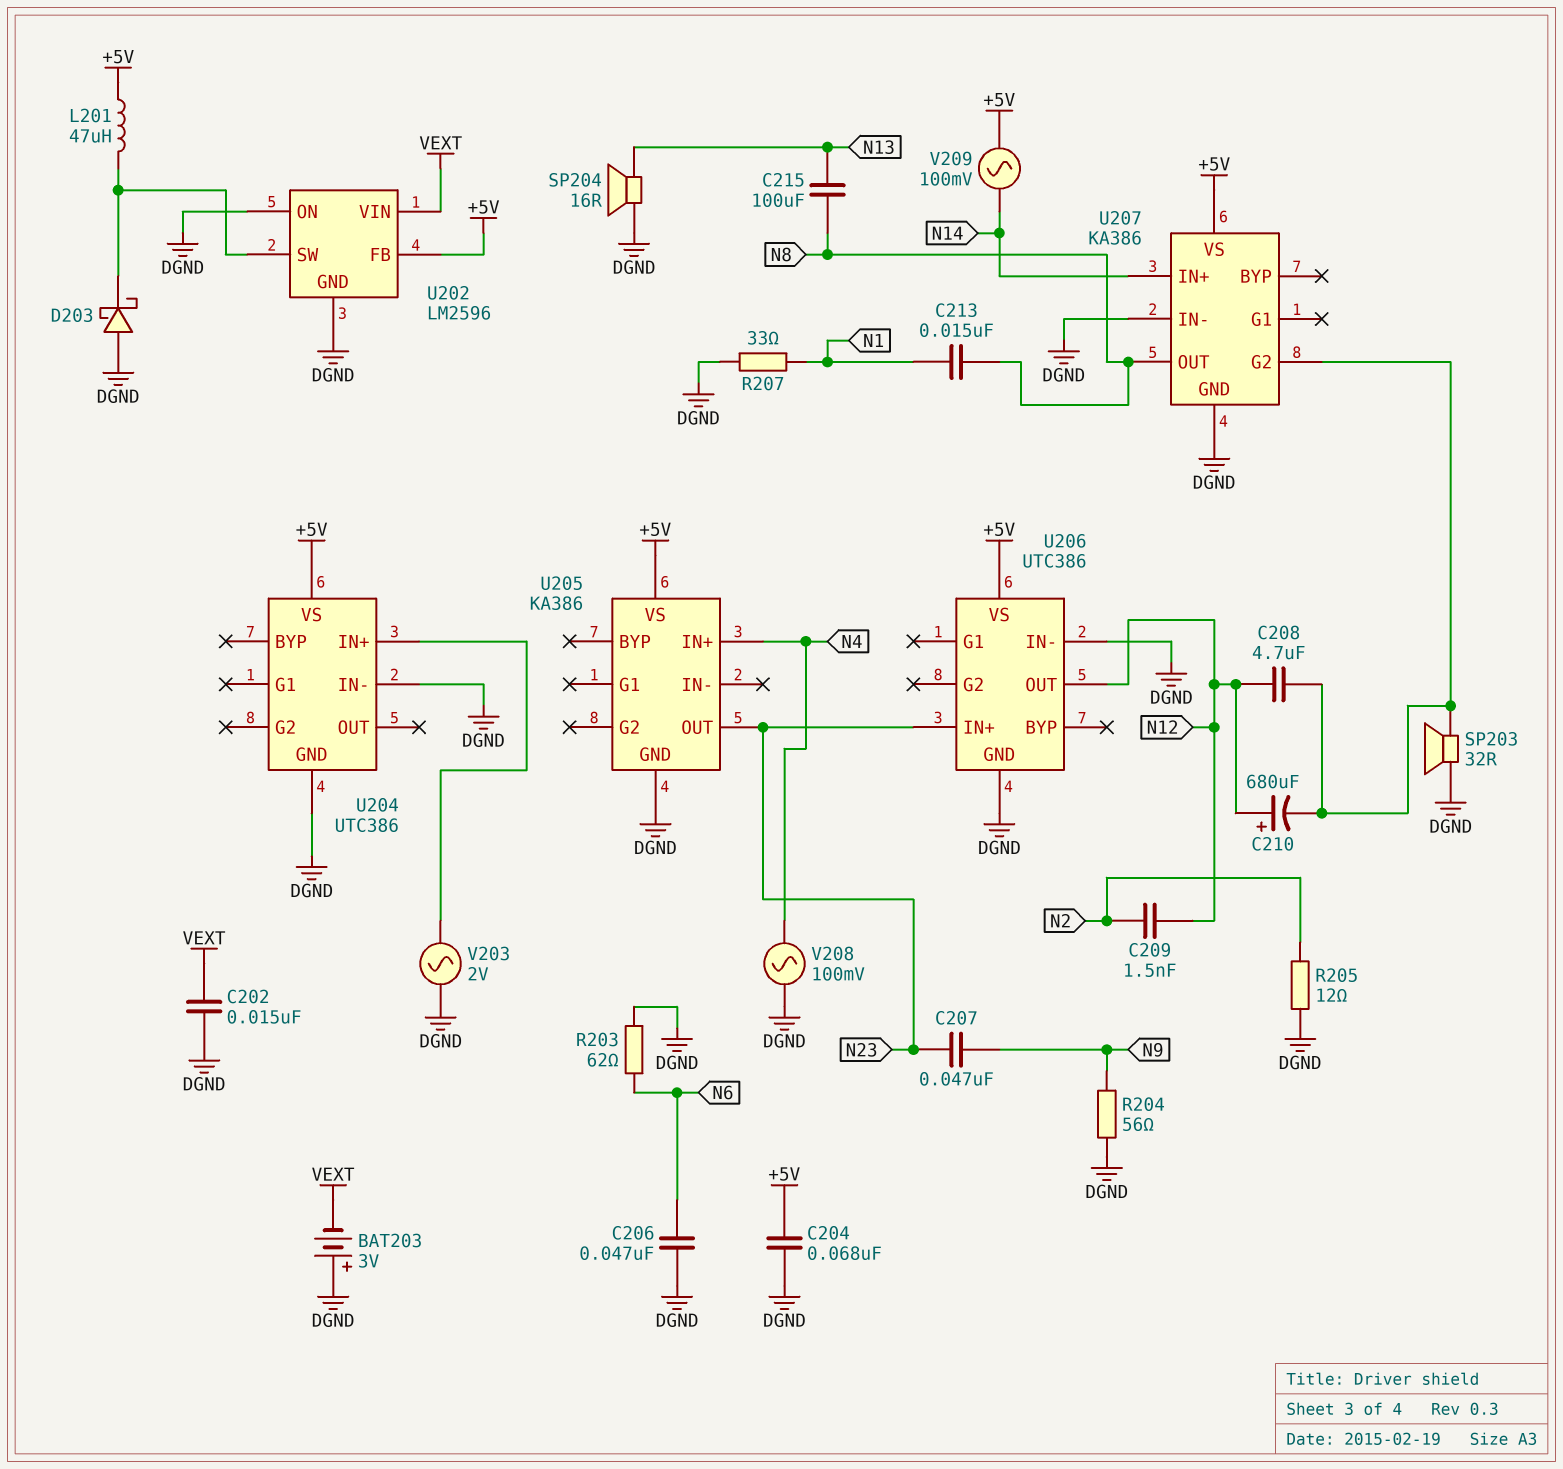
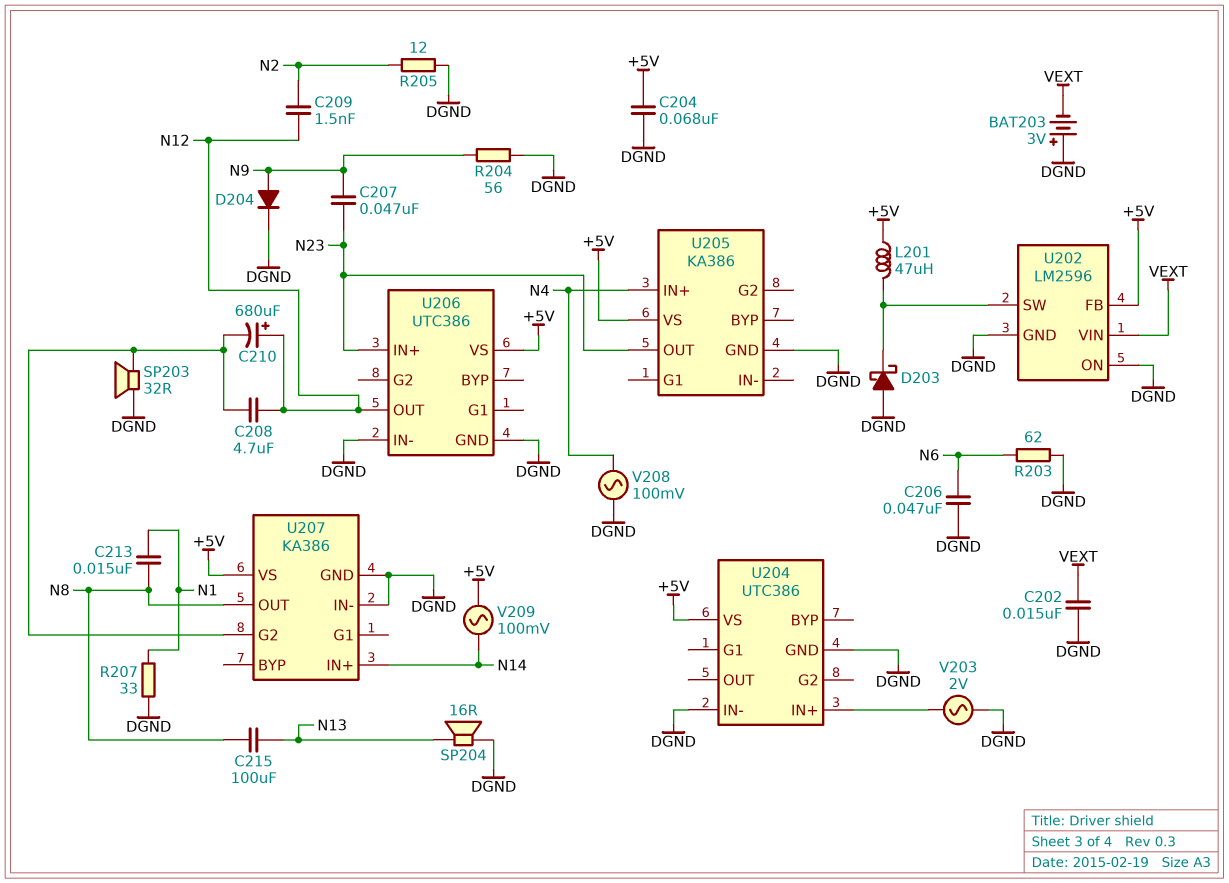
D204: none -> diode (A N9, K DGND)

